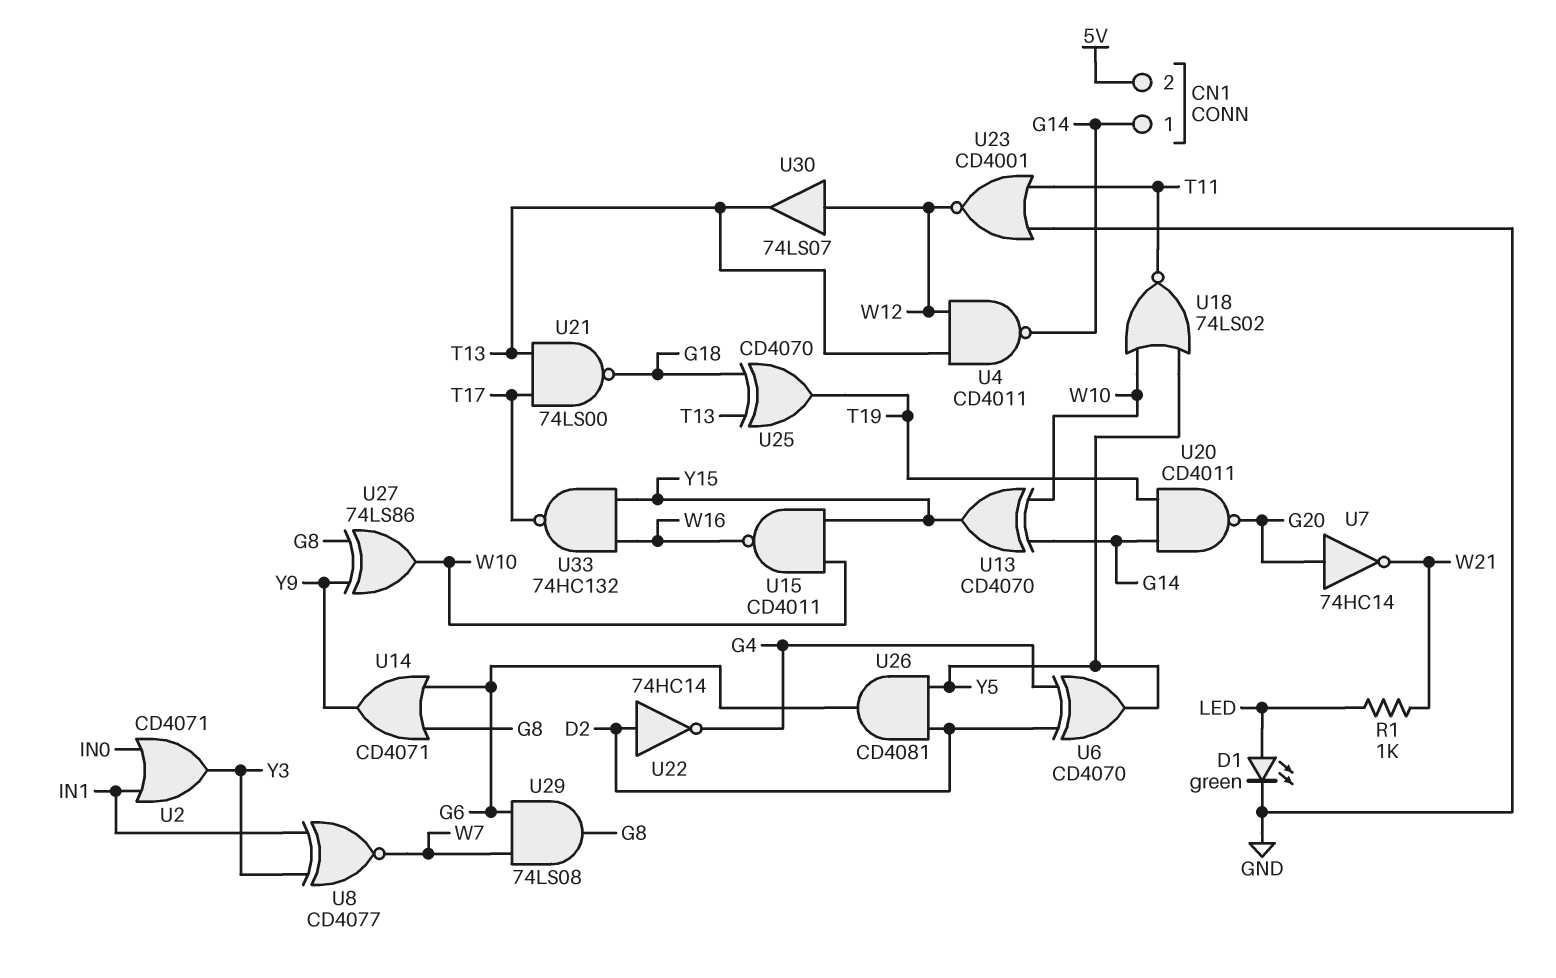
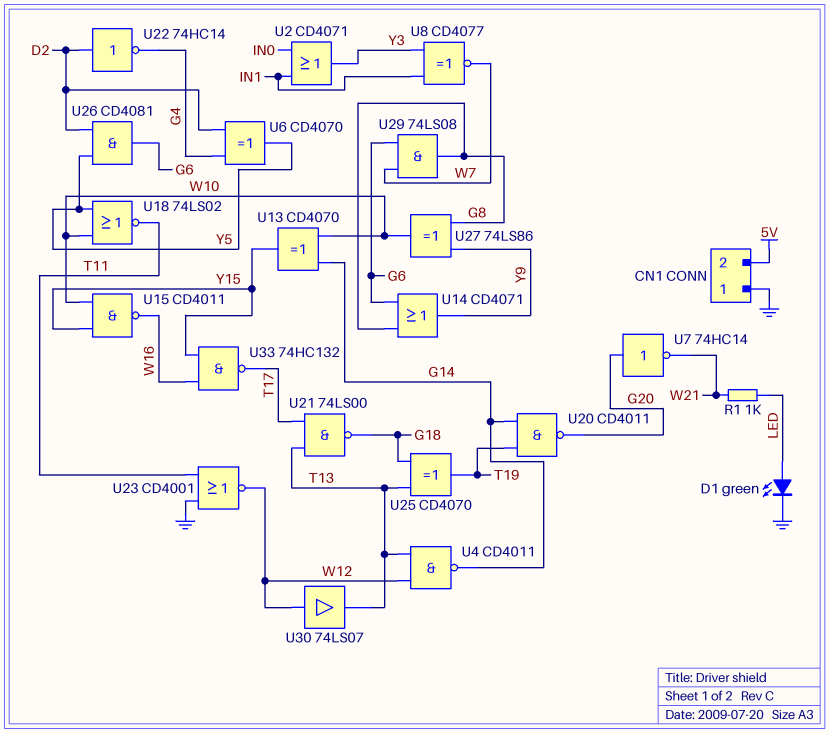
CN1 pin 1: G14 -> GND

